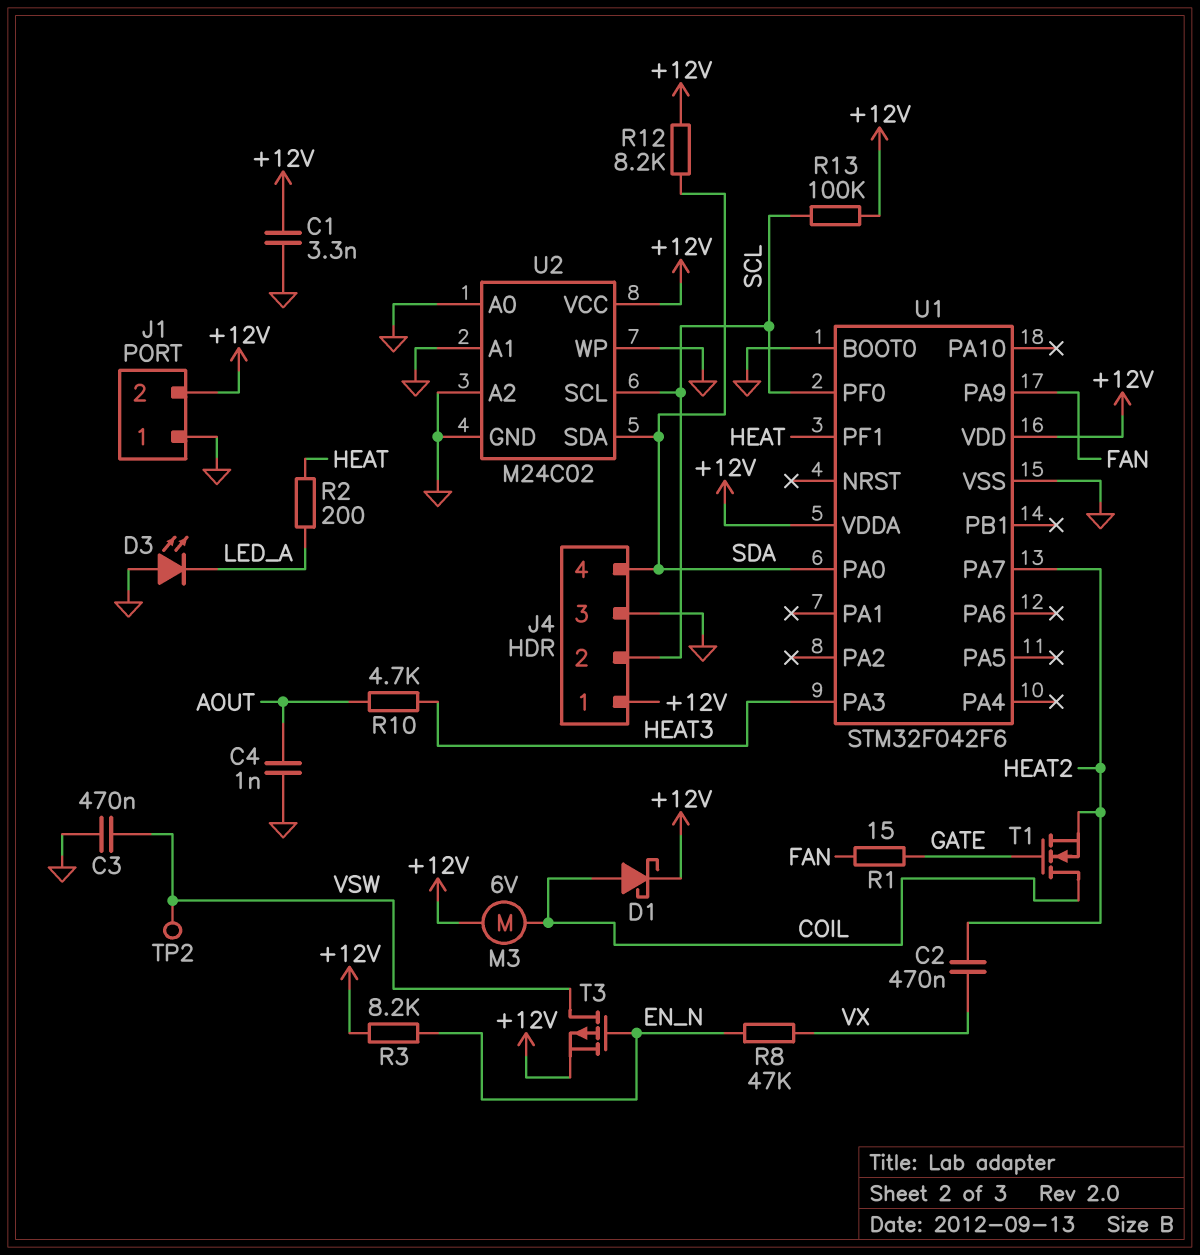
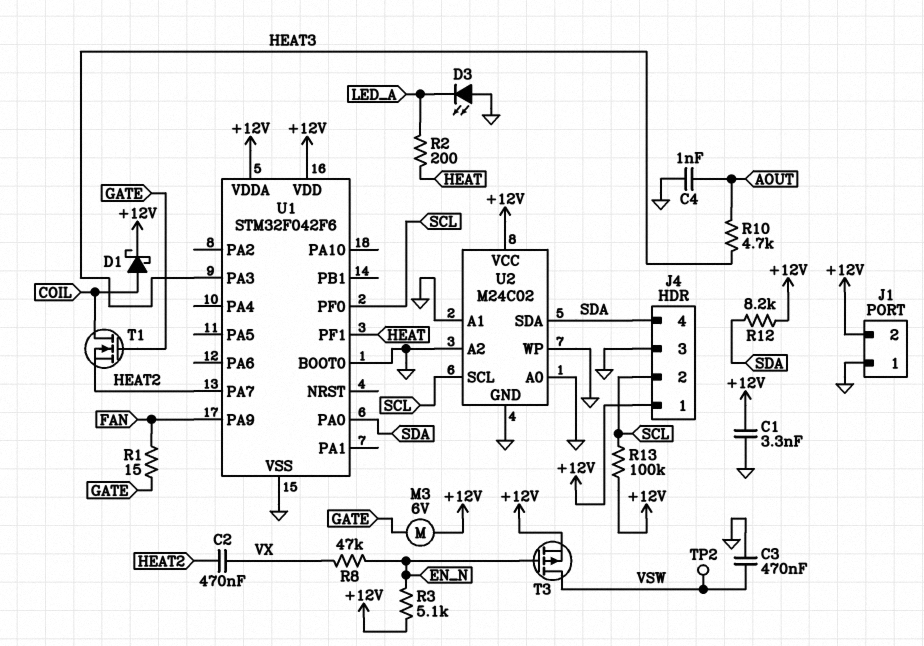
M3: motor 6V (+12V, COIL) -> motor 6V (+12V, GATE)
R3: 8.2k (+12V, EN_N) -> 5.1k (+12V, EN_N)

